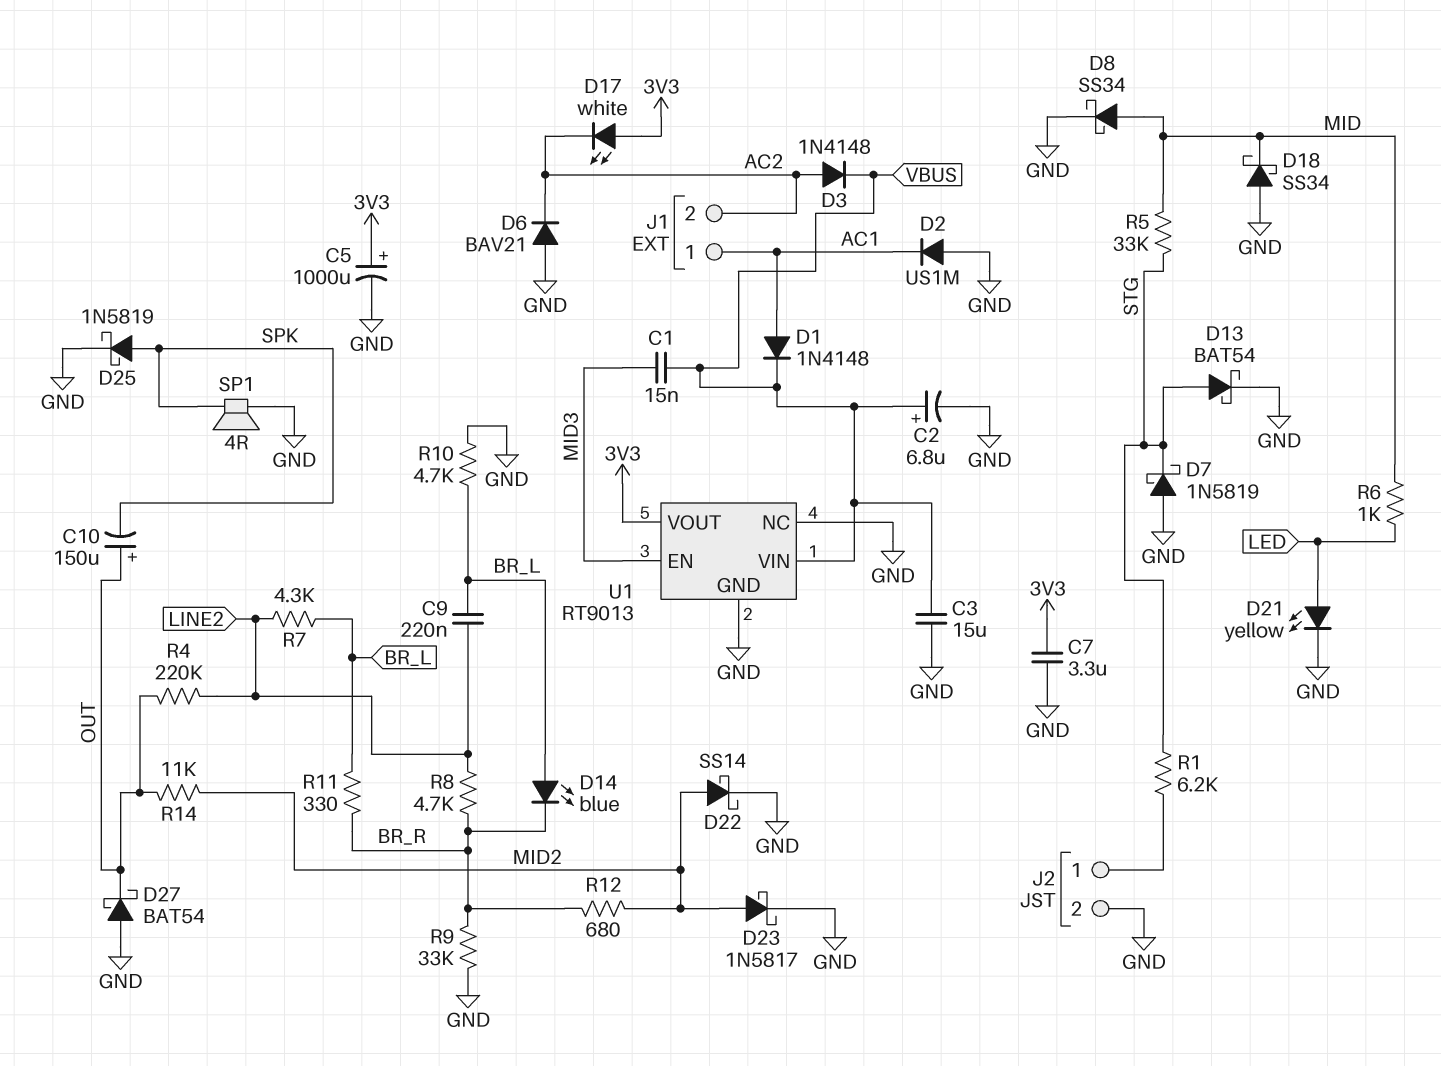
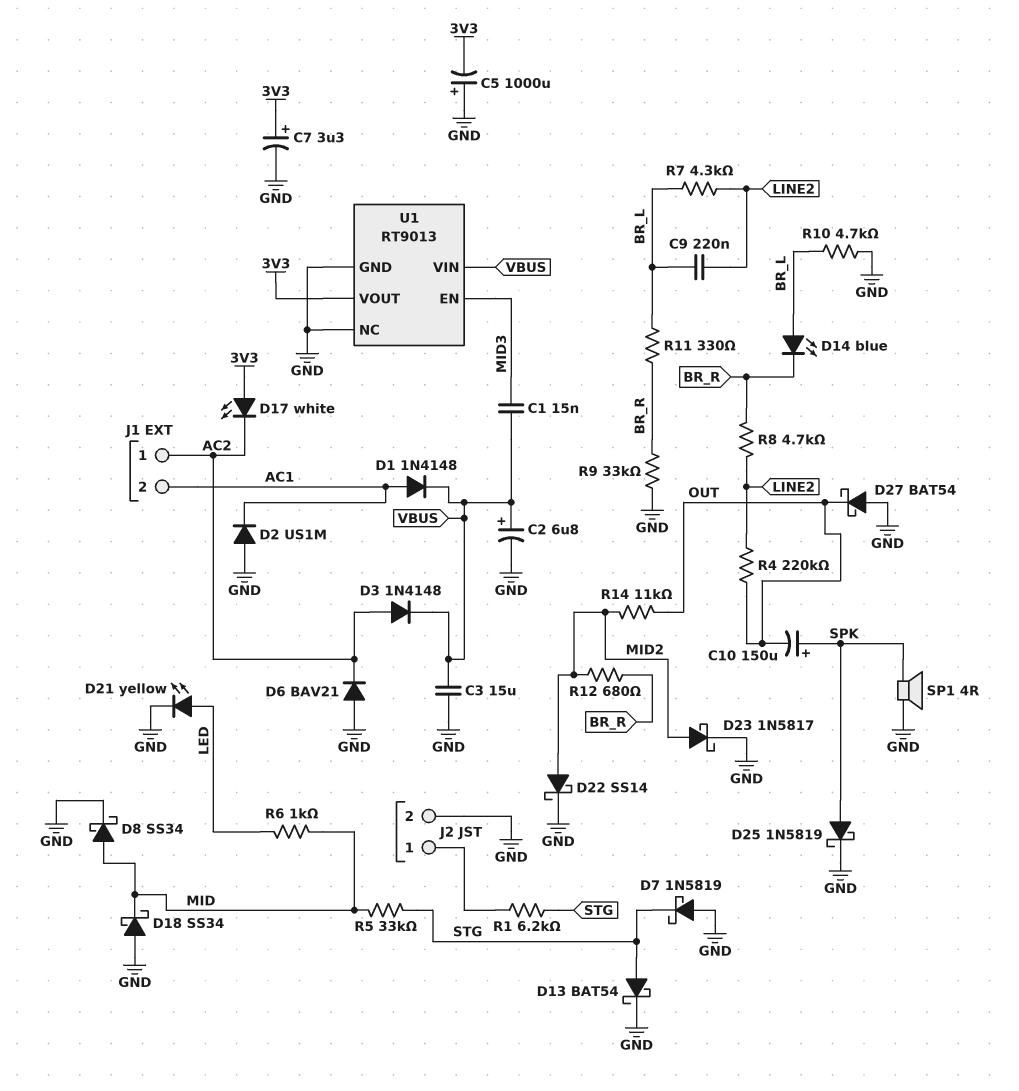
C5: 1000uF (plus 3V3, minus GND) -> 1000uF (plus GND, minus 3V3)
C7: 3.3uF (3V3, GND) -> 3.3uF (plus 3V3, minus GND)
C10: 150uF (plus OUT, minus SPK) -> 150uF (plus SPK, minus OUT)
J1 pin 1: AC1 -> AC2
J1 pin 2: AC2 -> AC1

